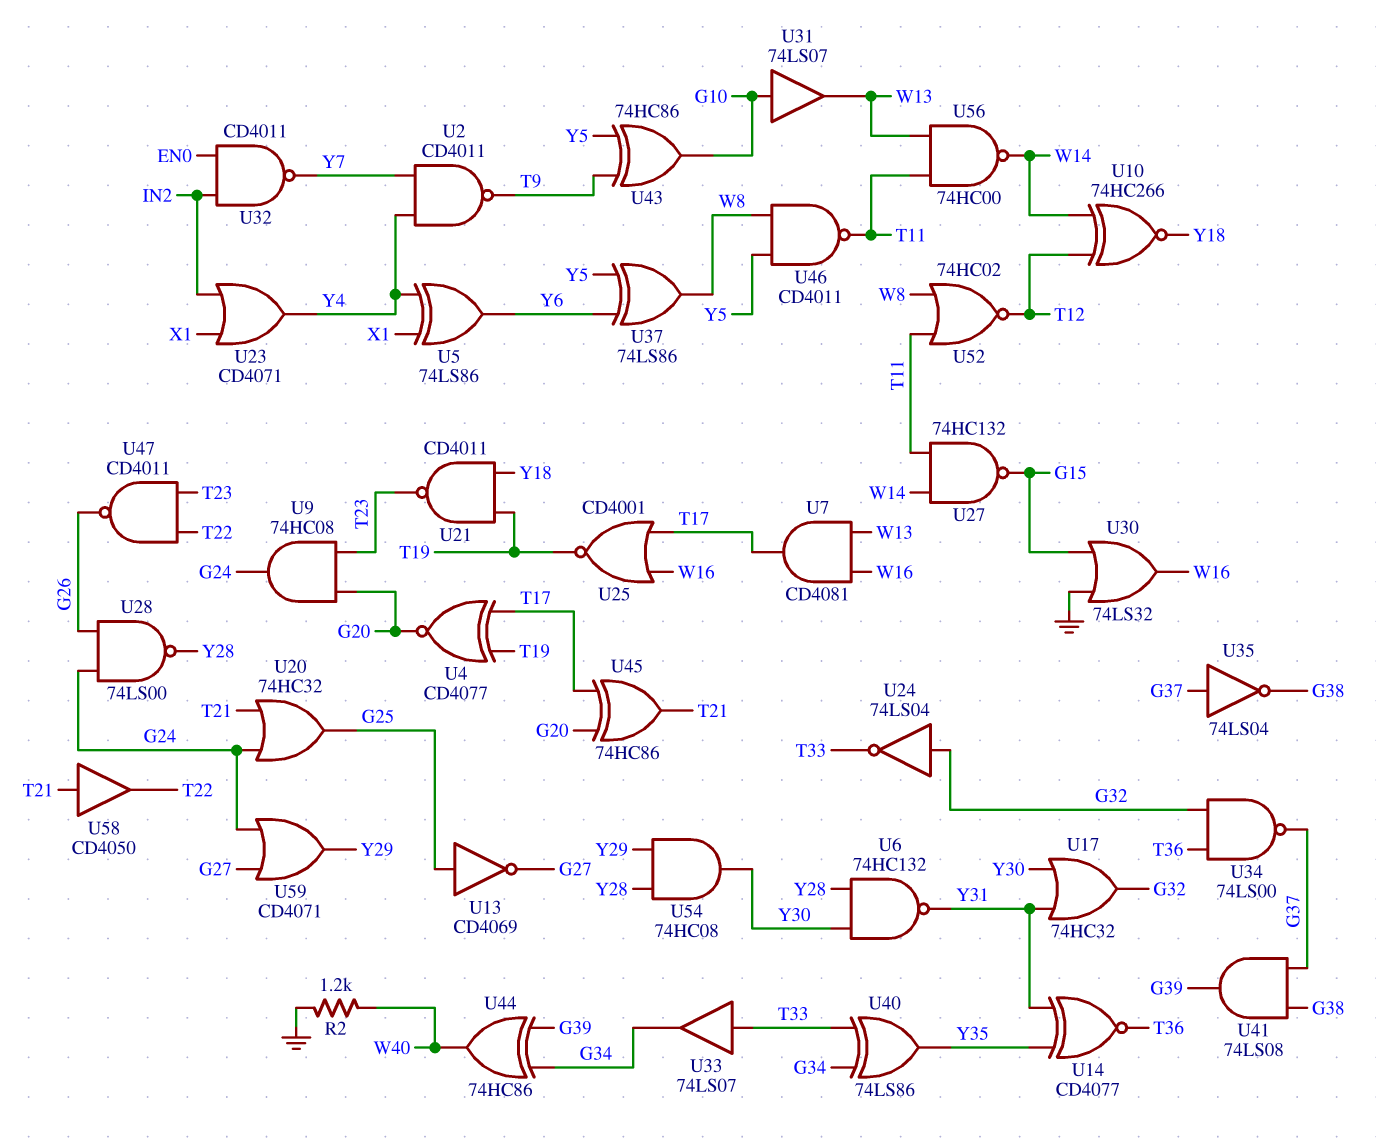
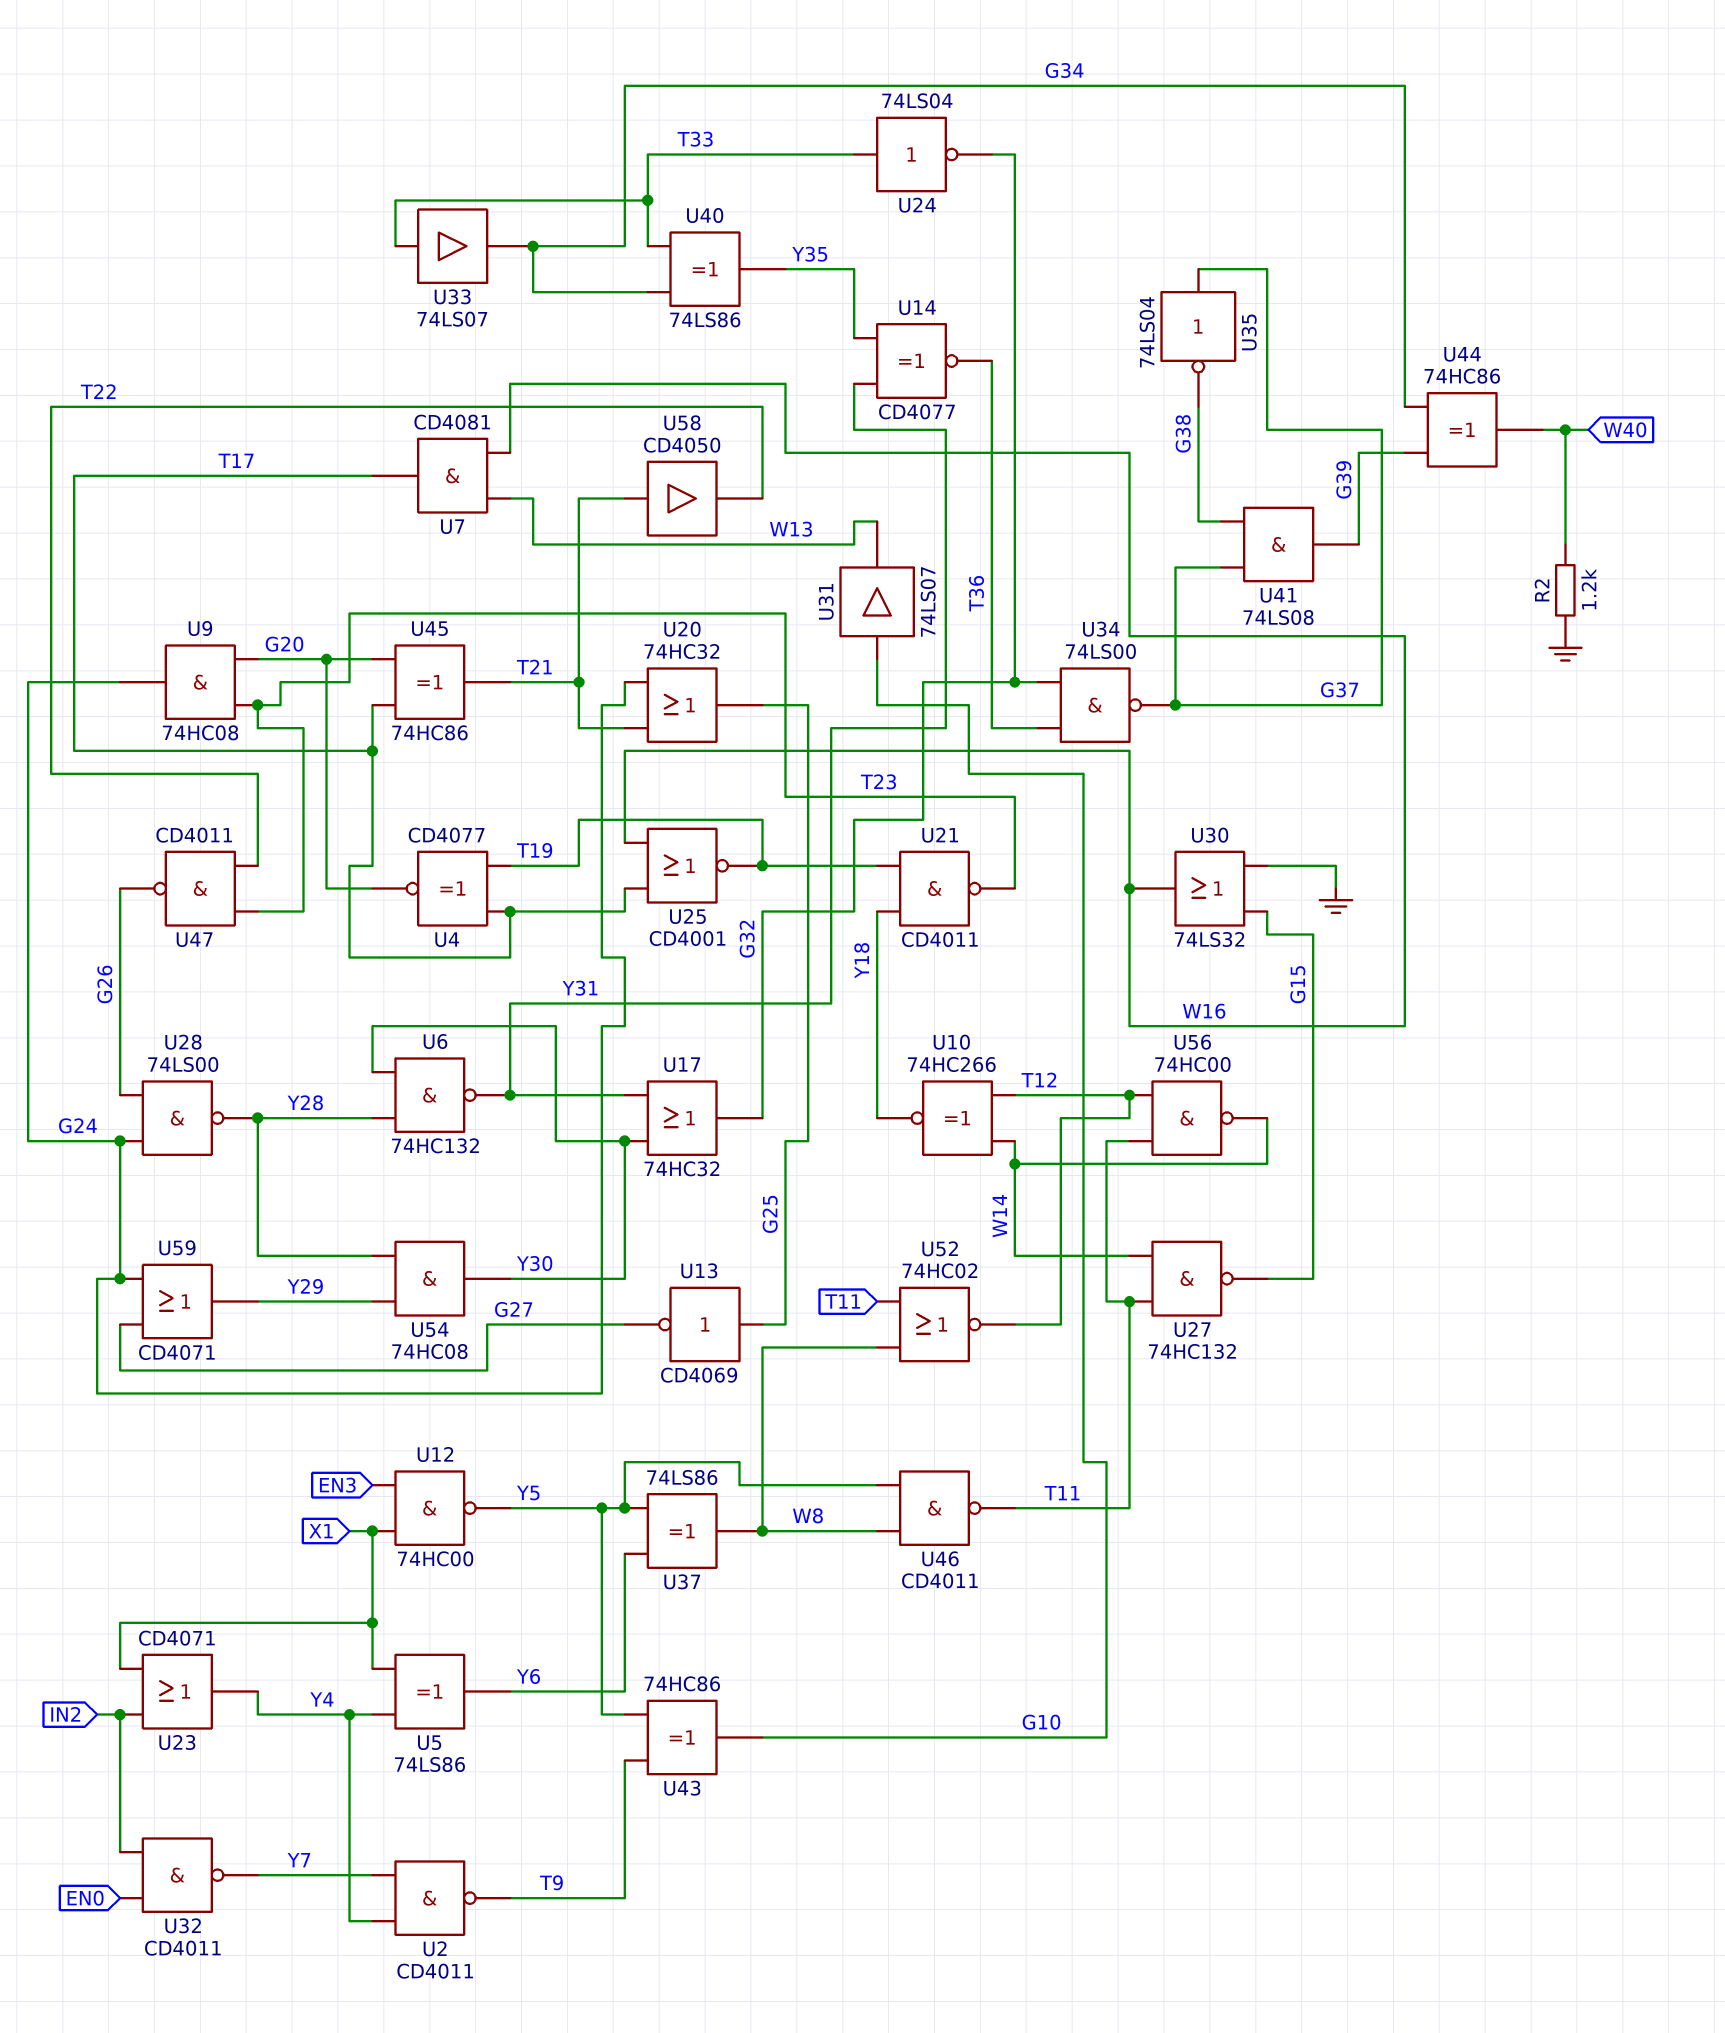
U12: none -> NAND 74HC00 (in EN3, in X1, out Y5)
U24: NOT 74LS04 (in G32, out T33) -> NOT 74LS04 (in T33, out G32)
U56: NAND 74HC00 (in T11, in W13, out W14) -> NAND 74HC00 (in T11, in T12, out W14)

